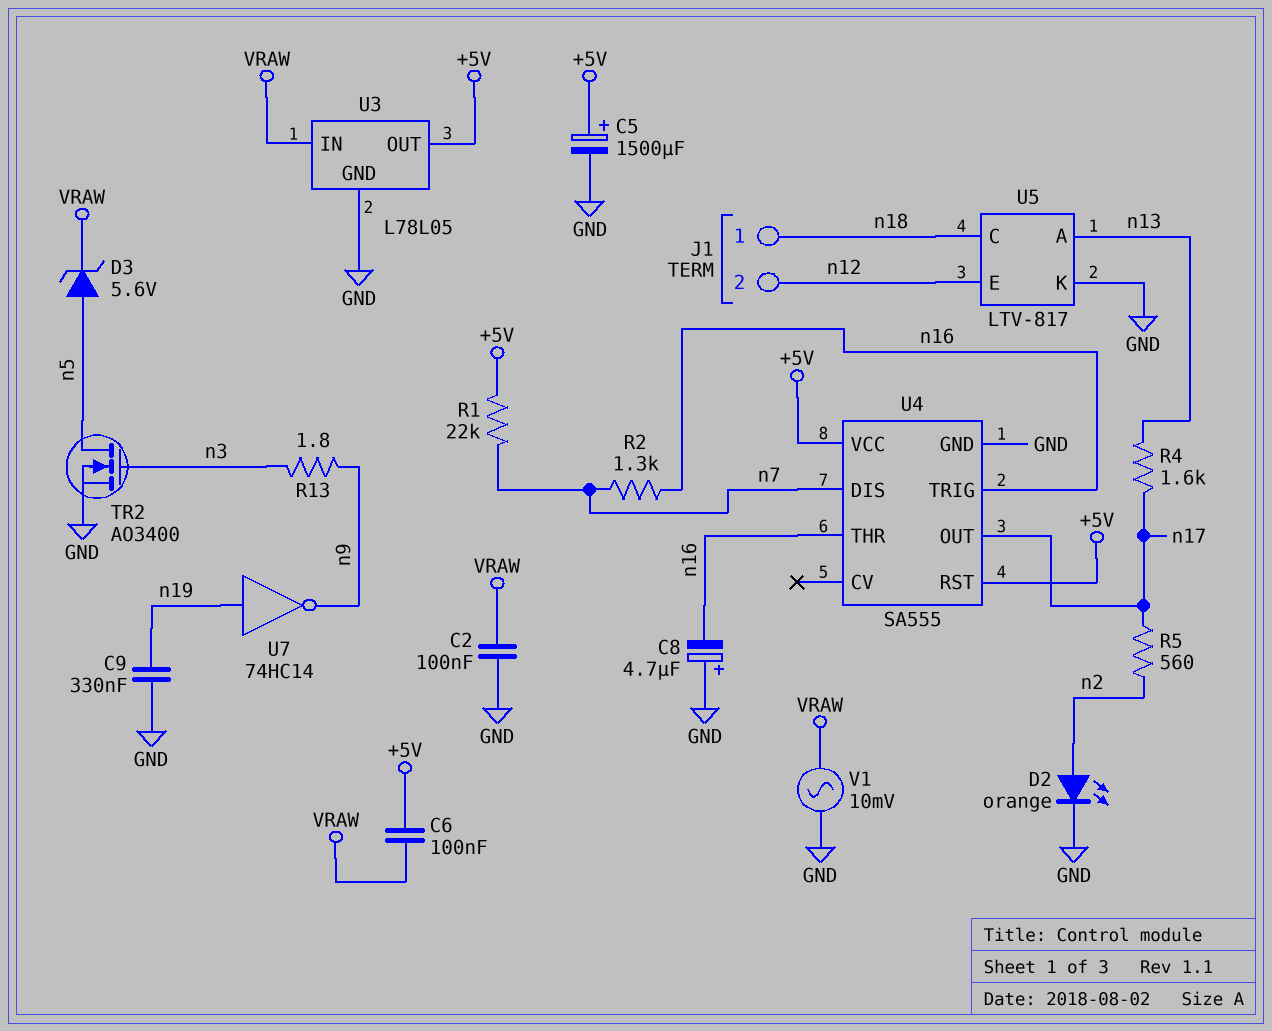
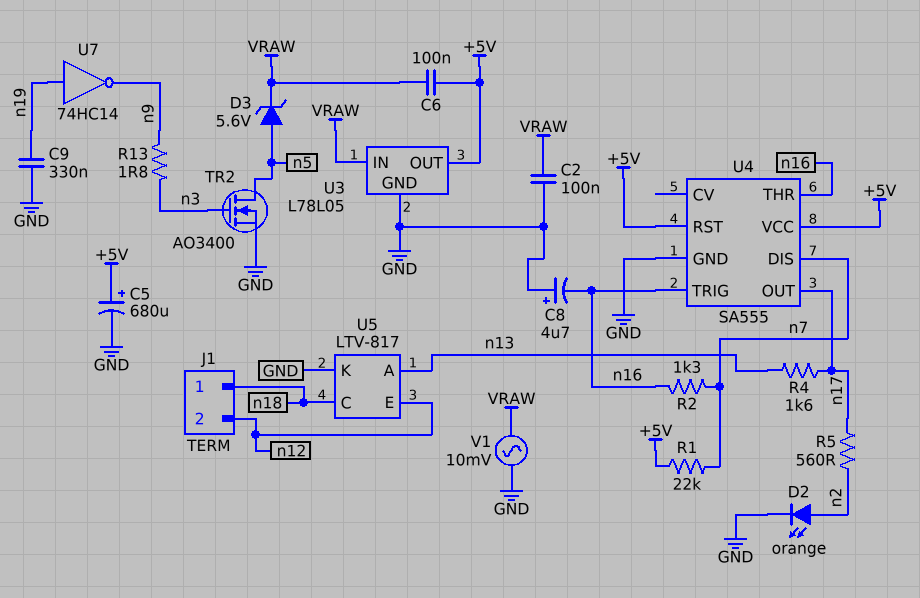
C5: 1500uF (plus +5V, minus GND) -> 680uF (plus +5V, minus GND)

